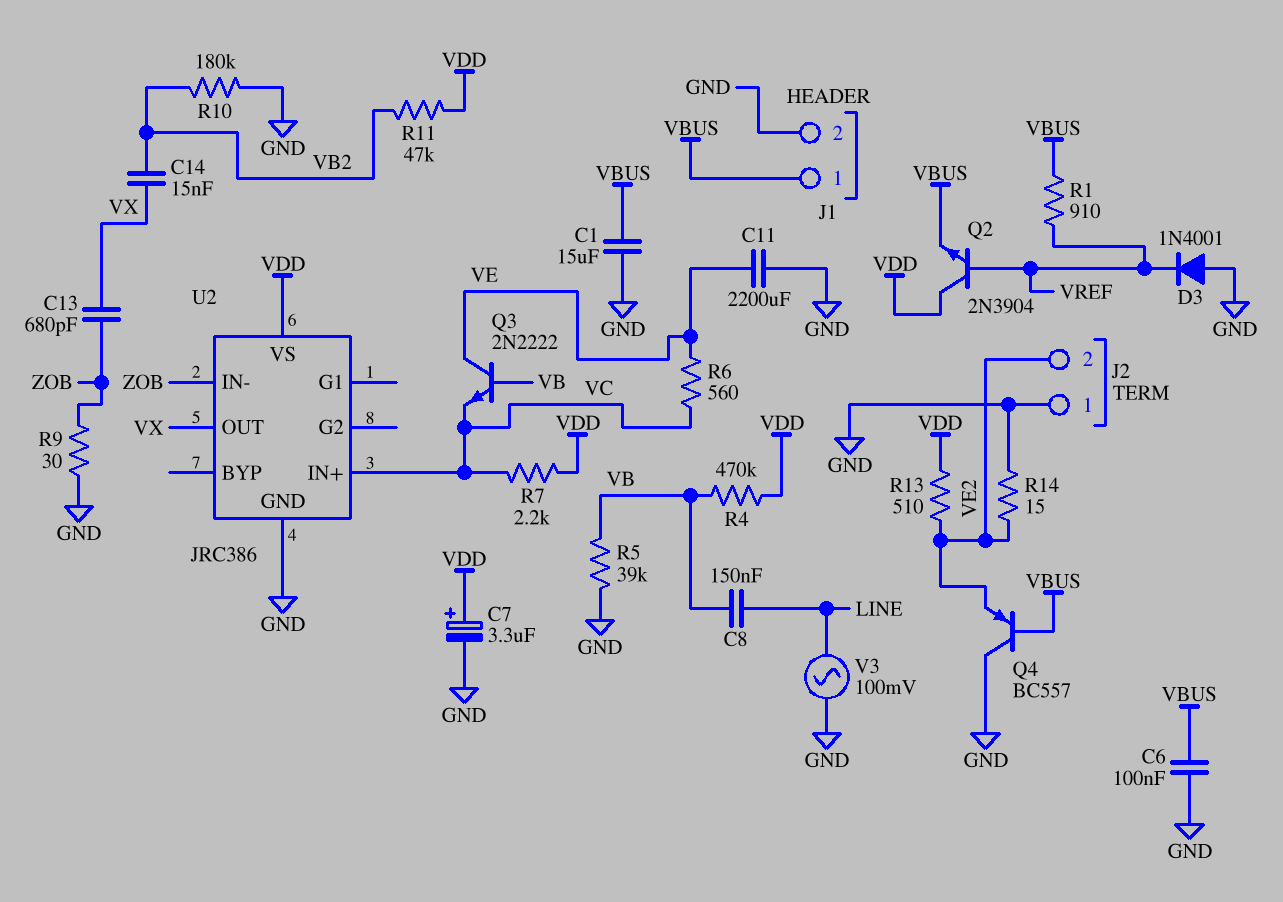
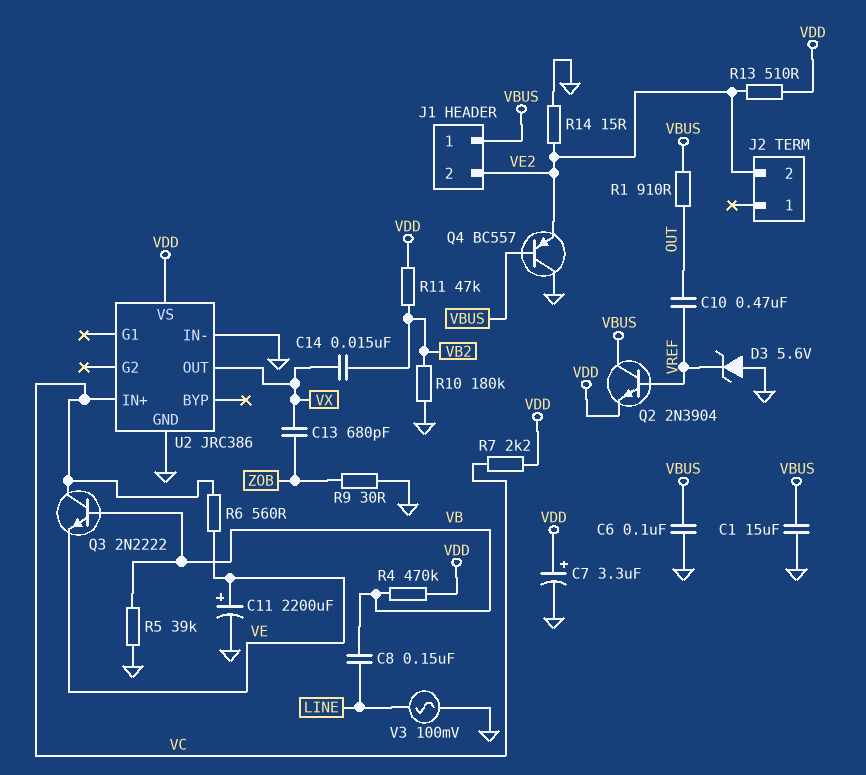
C10: none -> 470nF (OUT, VREF)
C11: 2200uF (GND, VE) -> 2200uF (plus VE, minus GND)
D3: diode 1N4001 (A GND, K VREF) -> zener 5.6V (A GND, K VREF)
J1 pin 2: GND -> VE2
J2 pin 1: GND -> none
Q2: NPN 2N3904 (B VREF, C VDD, E VBUS) -> NPN 2N3904 (B VREF, C VBUS, E VDD)
Q3: NPN 2N2222 (B VB, C VE, E VC) -> NPN 2N2222 (B VB, C VC, E VE)
R1: 910 (VBUS, VREF) -> 910 (OUT, VBUS)
U2 pin IN-: ZOB -> GND

